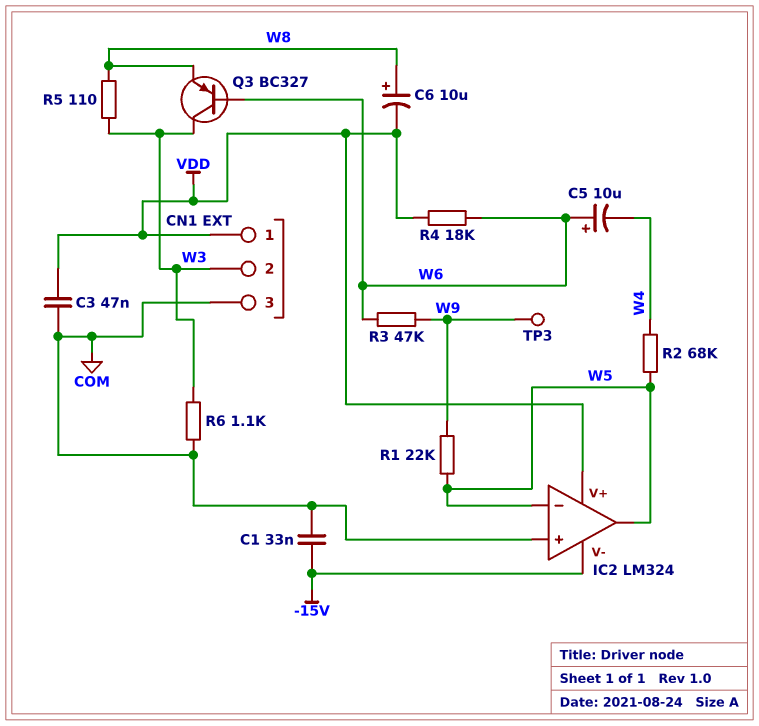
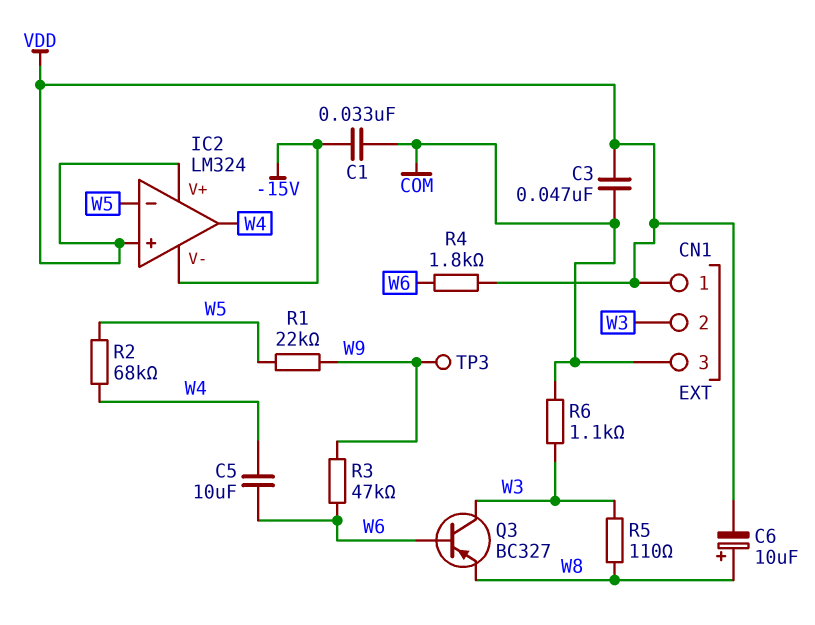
C5: 10uF (plus W6, minus W4) -> 10uF (W4, W6)
IC2 pin in+: COM -> VDD
IC2 pin out: W5 -> W4
R4: 18k (VDD, W6) -> 1.8k (VDD, W6)

